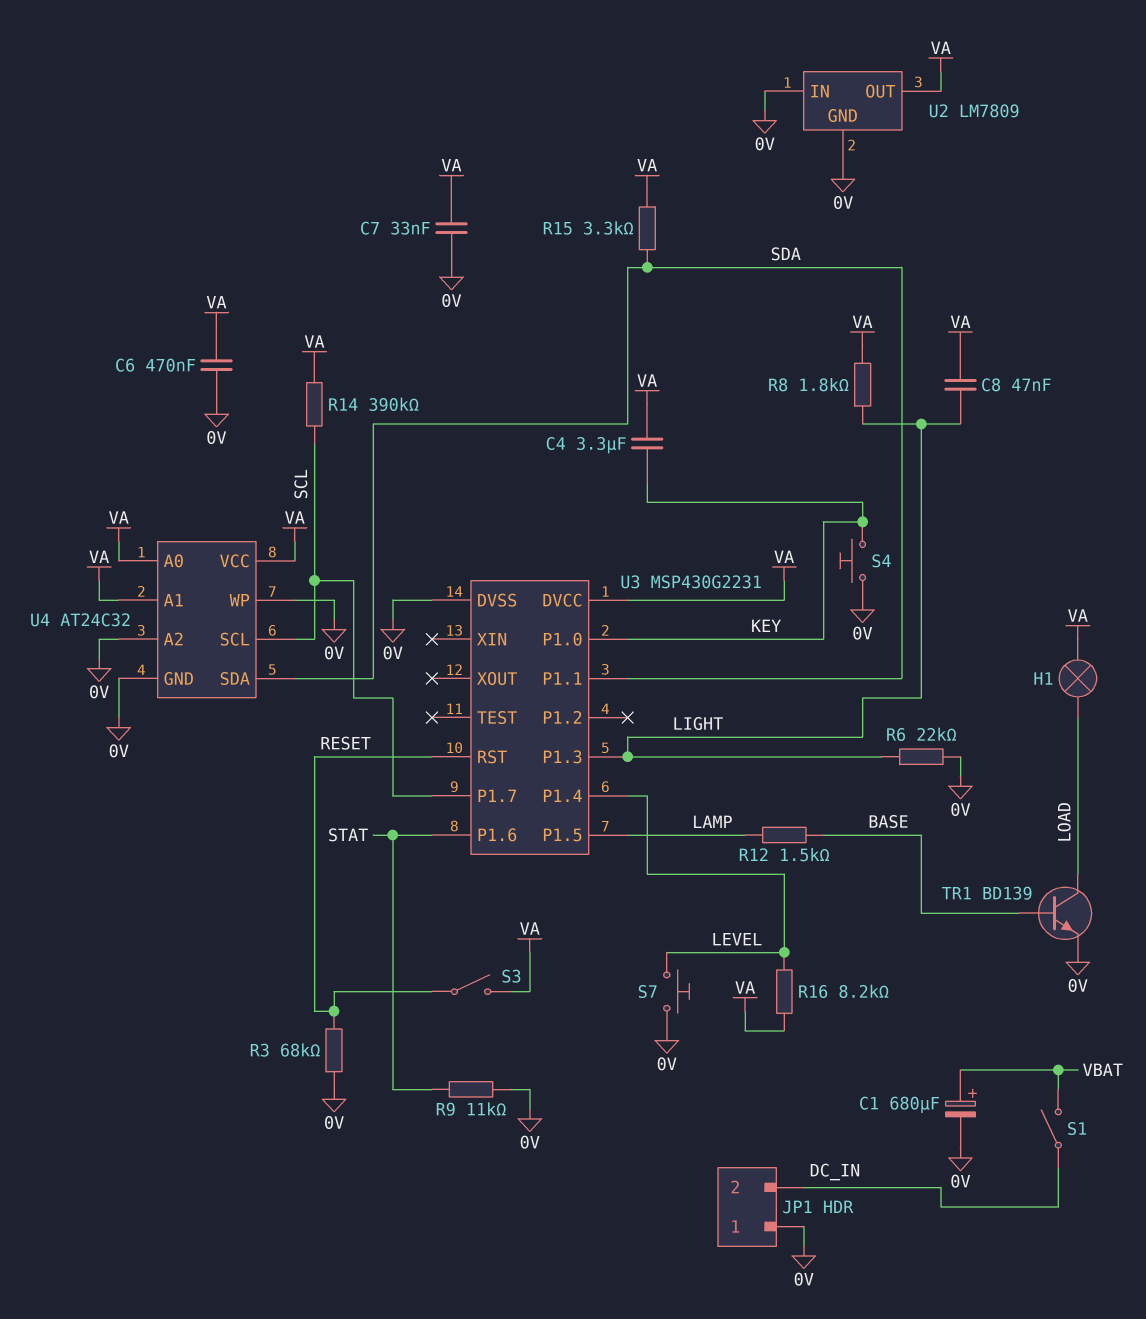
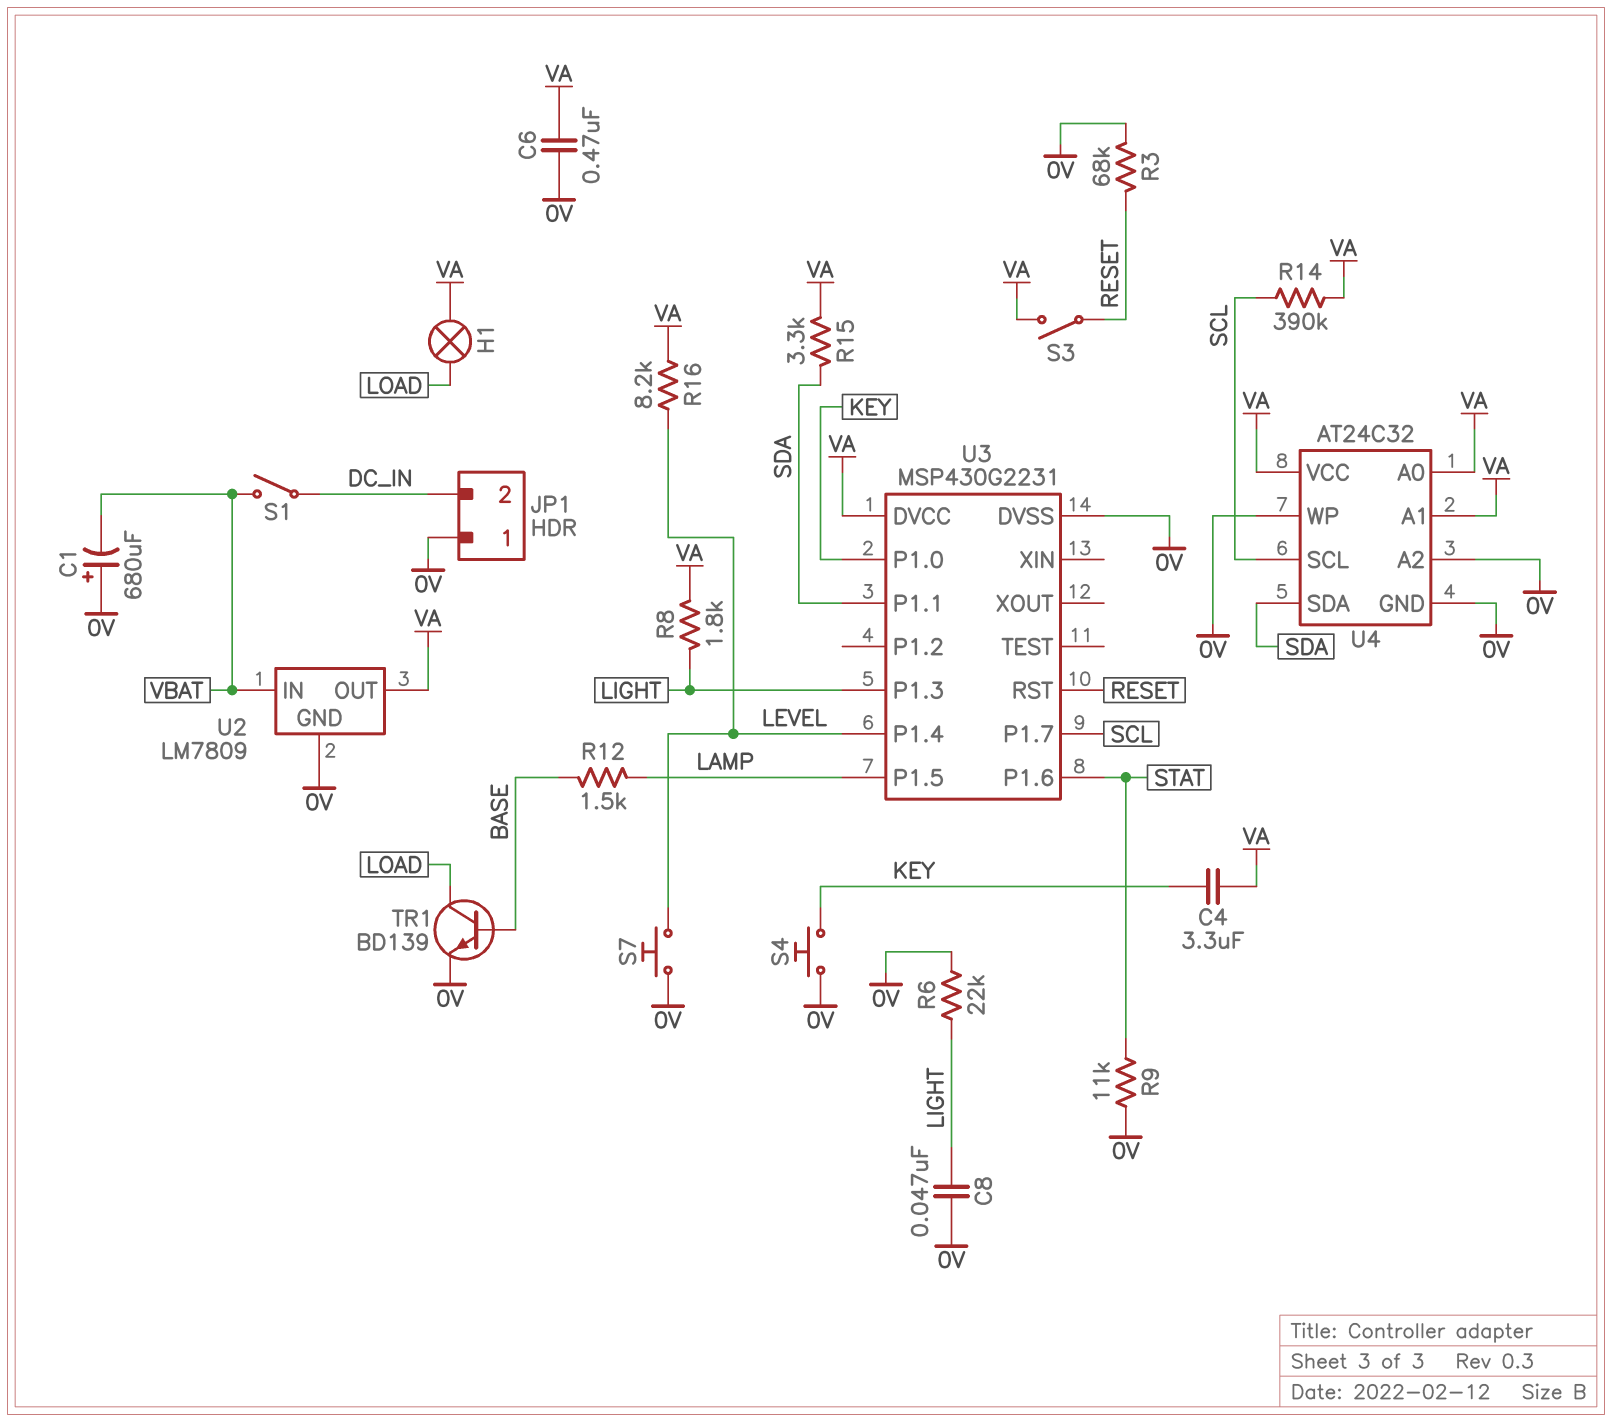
C1: 680uF (plus VBAT, minus 0V) -> 680uF (plus 0V, minus VBAT)
C7: 33nF (0V, VA) -> none
C8: 47nF (LIGHT, VA) -> 47nF (0V, LIGHT)
U2 pin IN: 0V -> VBAT

